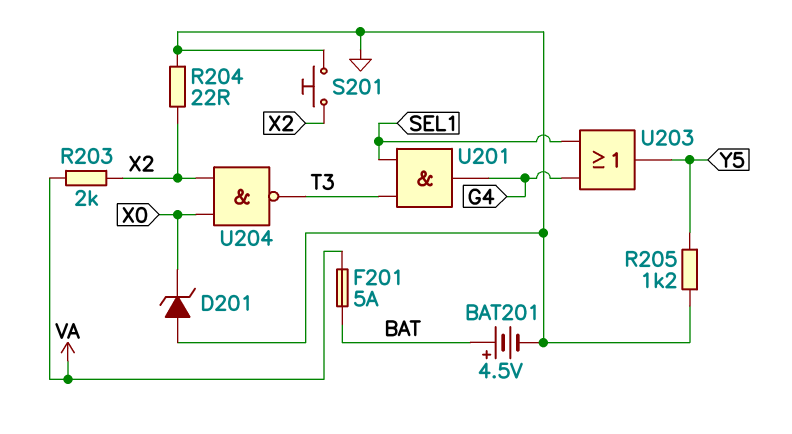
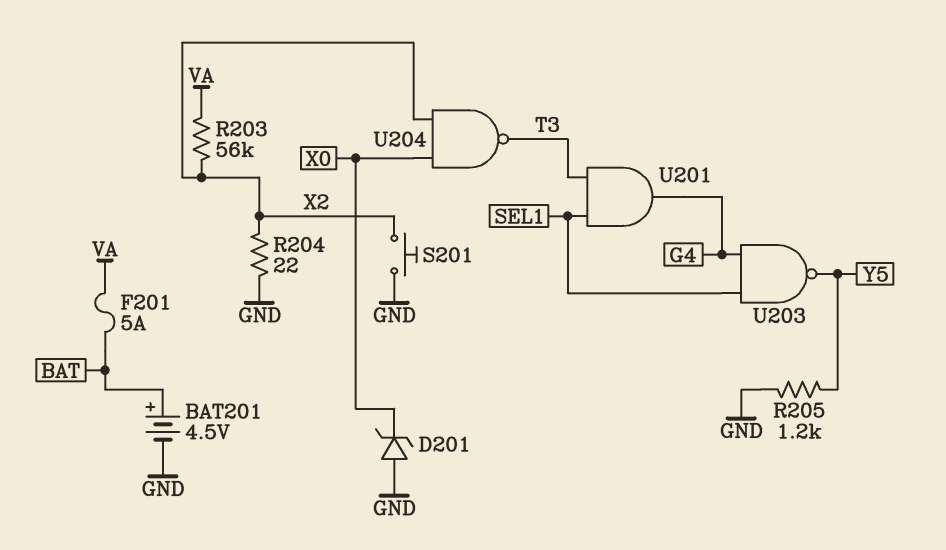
R203: 2k (VA, X2) -> 56k (VA, X2)
U203: OR (in G4, in SEL1, out Y5) -> NAND (in G4, in SEL1, out Y5)

